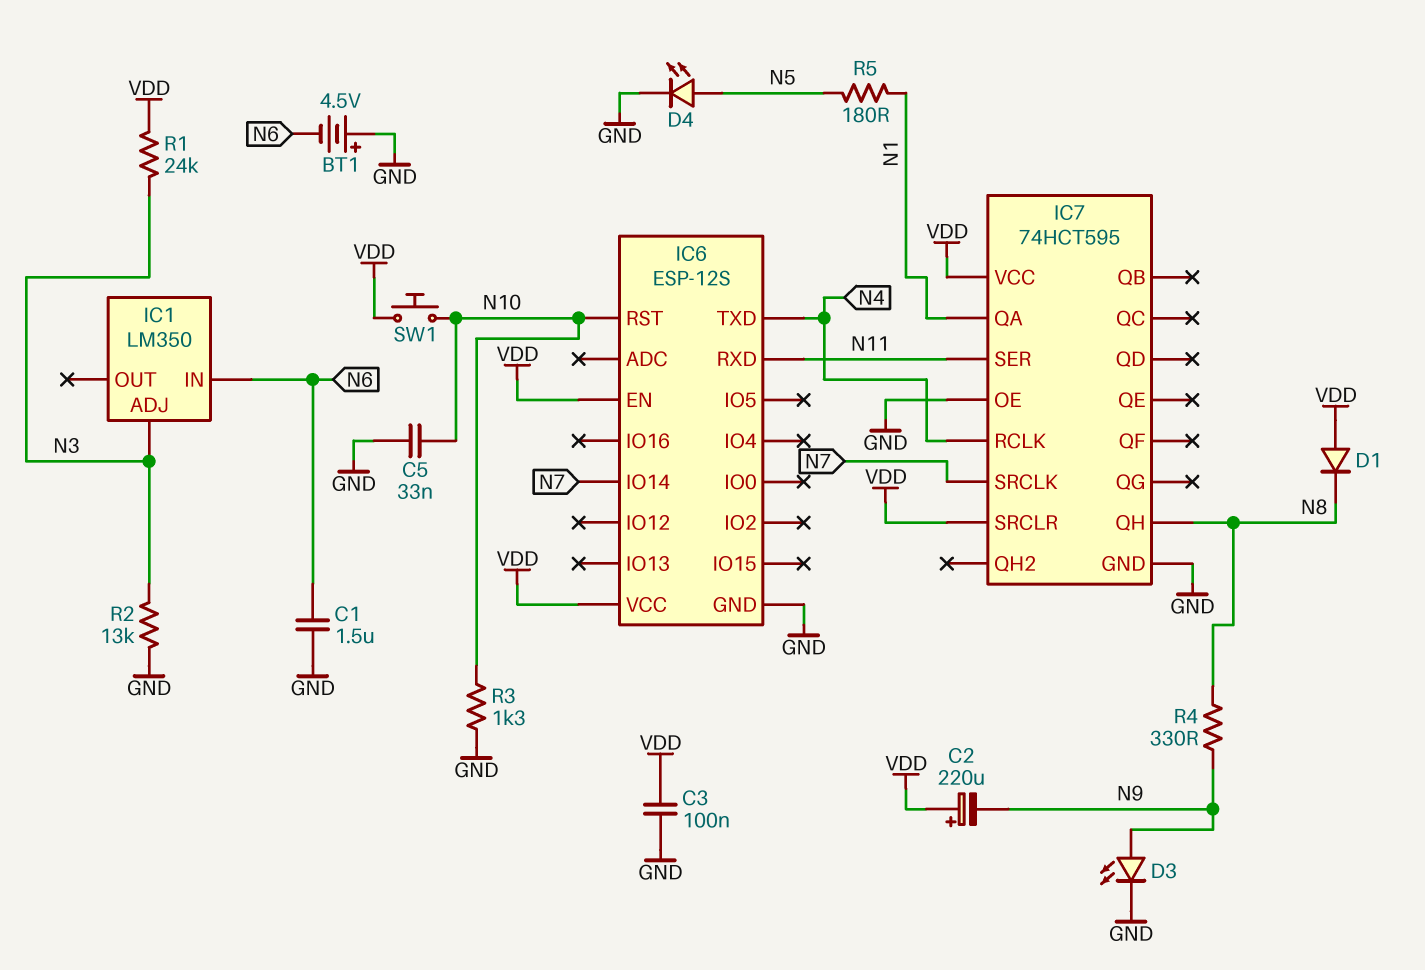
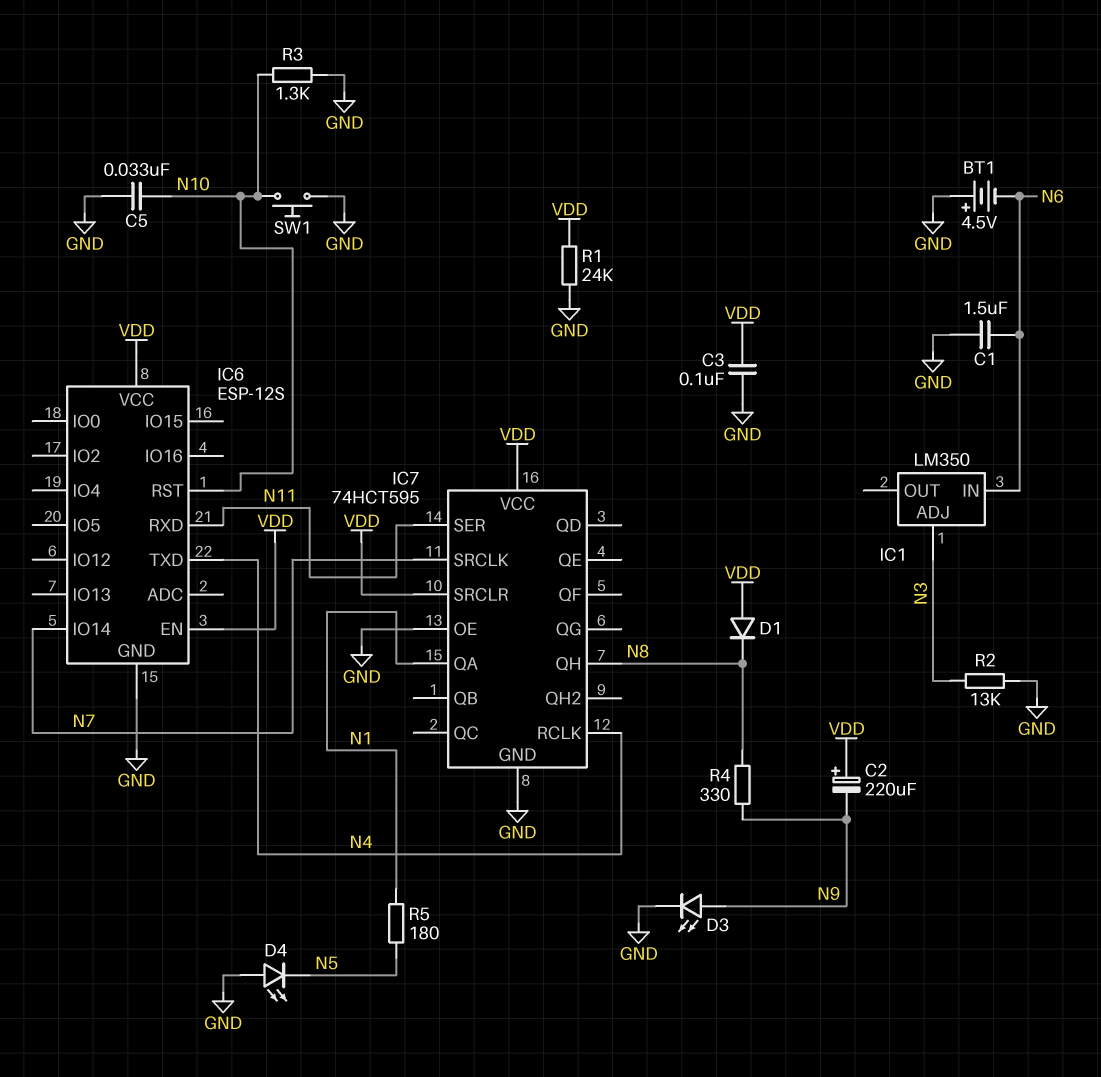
D4: LED (A N5, K GND) -> LED (A GND, K N5)
R1: 24k (N3, VDD) -> 24k (GND, VDD)
SW1: button (N10, VDD) -> button (GND, N10)

